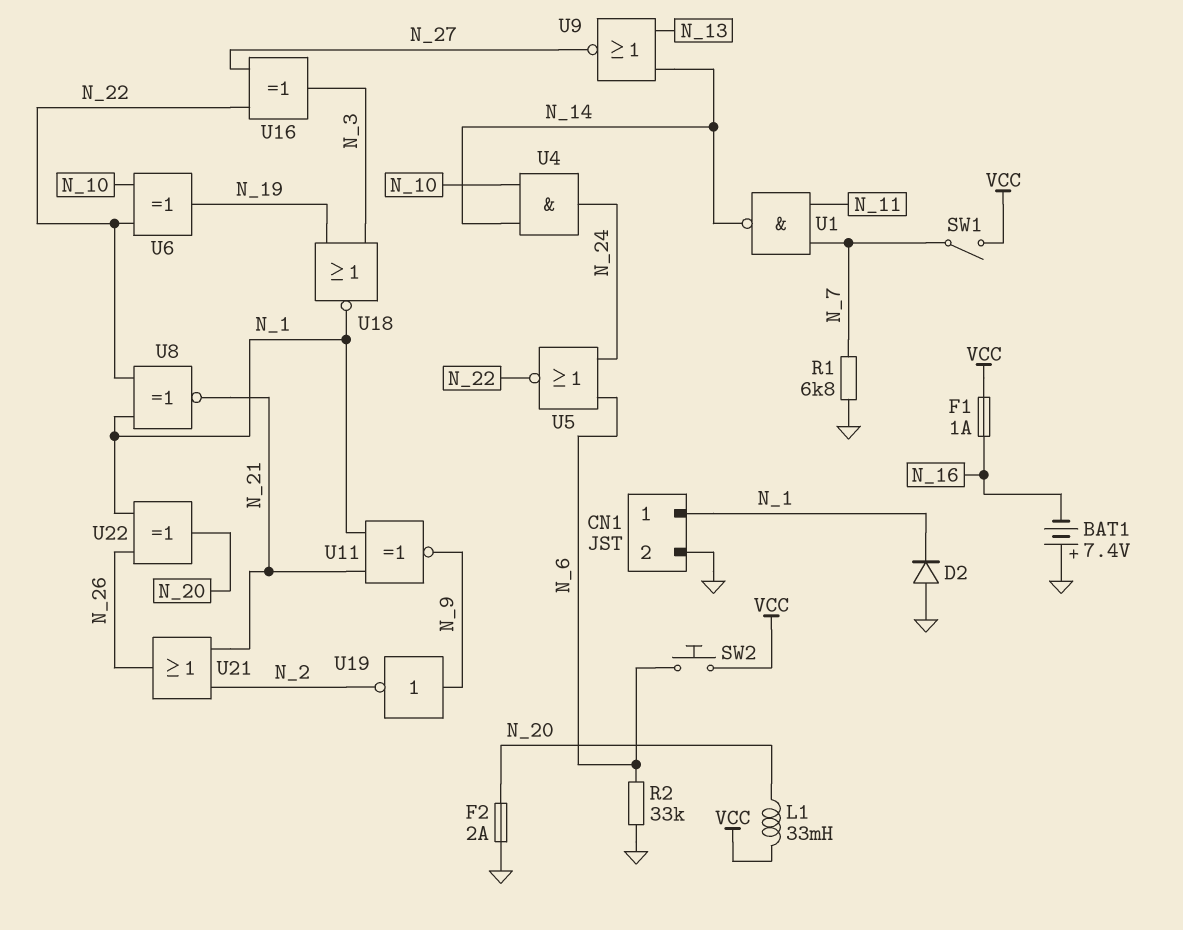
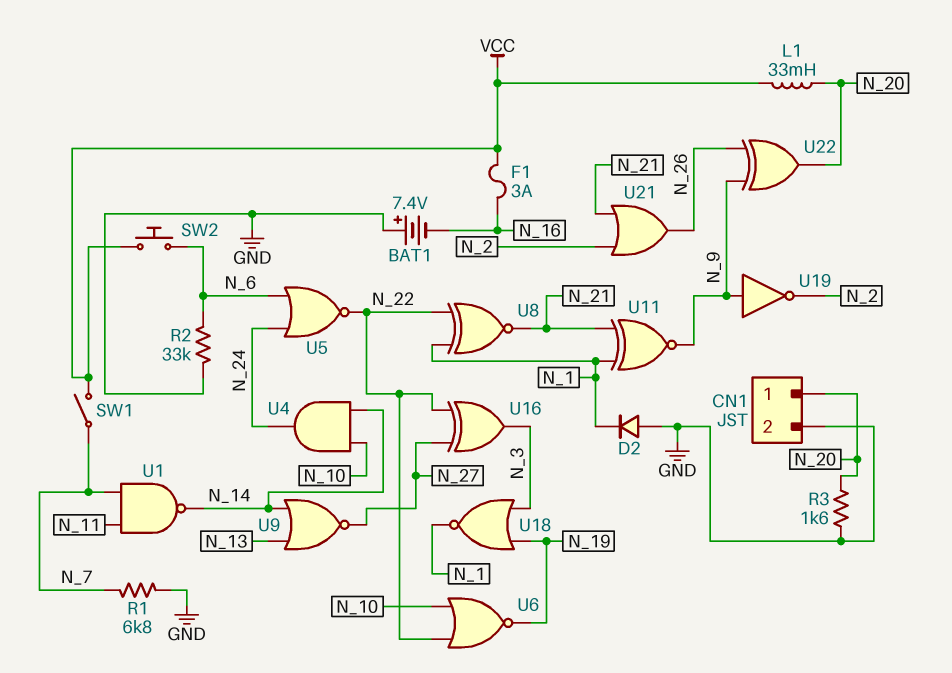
CN1 pin 1: N_1 -> N_20
F1: 1A (N_16, VCC) -> 3A (N_16, VCC)
F2: 2A (GND, N_20) -> none
R3: none -> 1.6k (GND, N_20)
U6: XOR (in N_10, in N_22, out N_19) -> NOR (in N_10, in N_22, out N_19)
U22: XOR (in N_1, in N_26, out N_20) -> XOR (in N_9, in N_26, out N_20)

